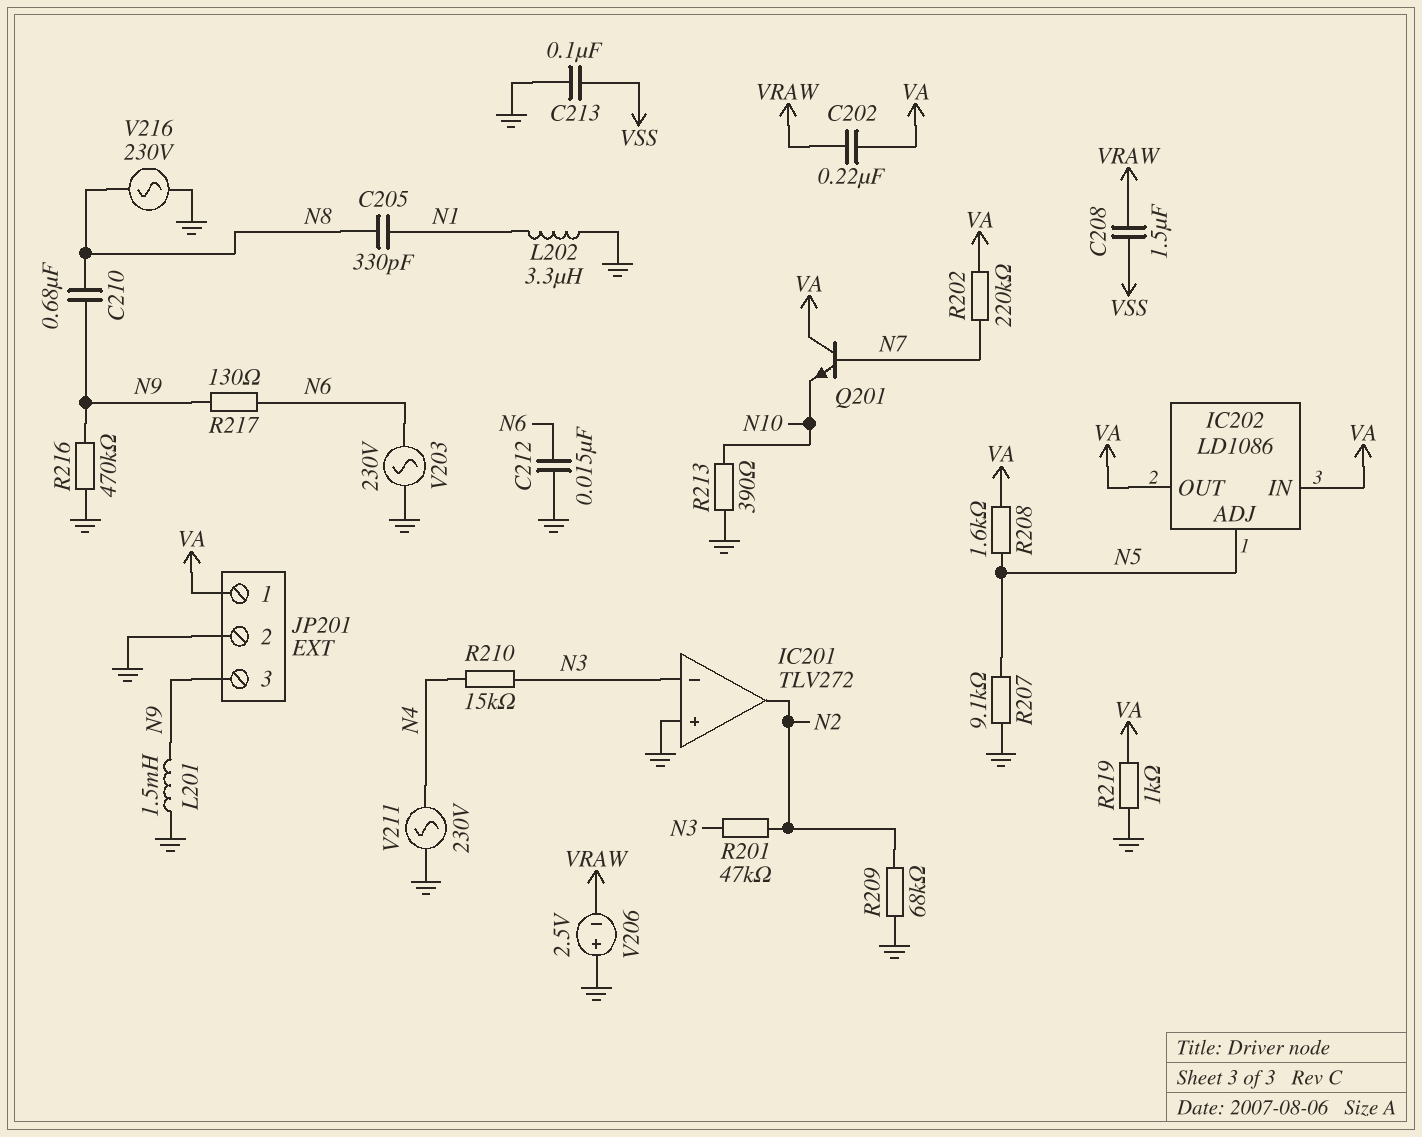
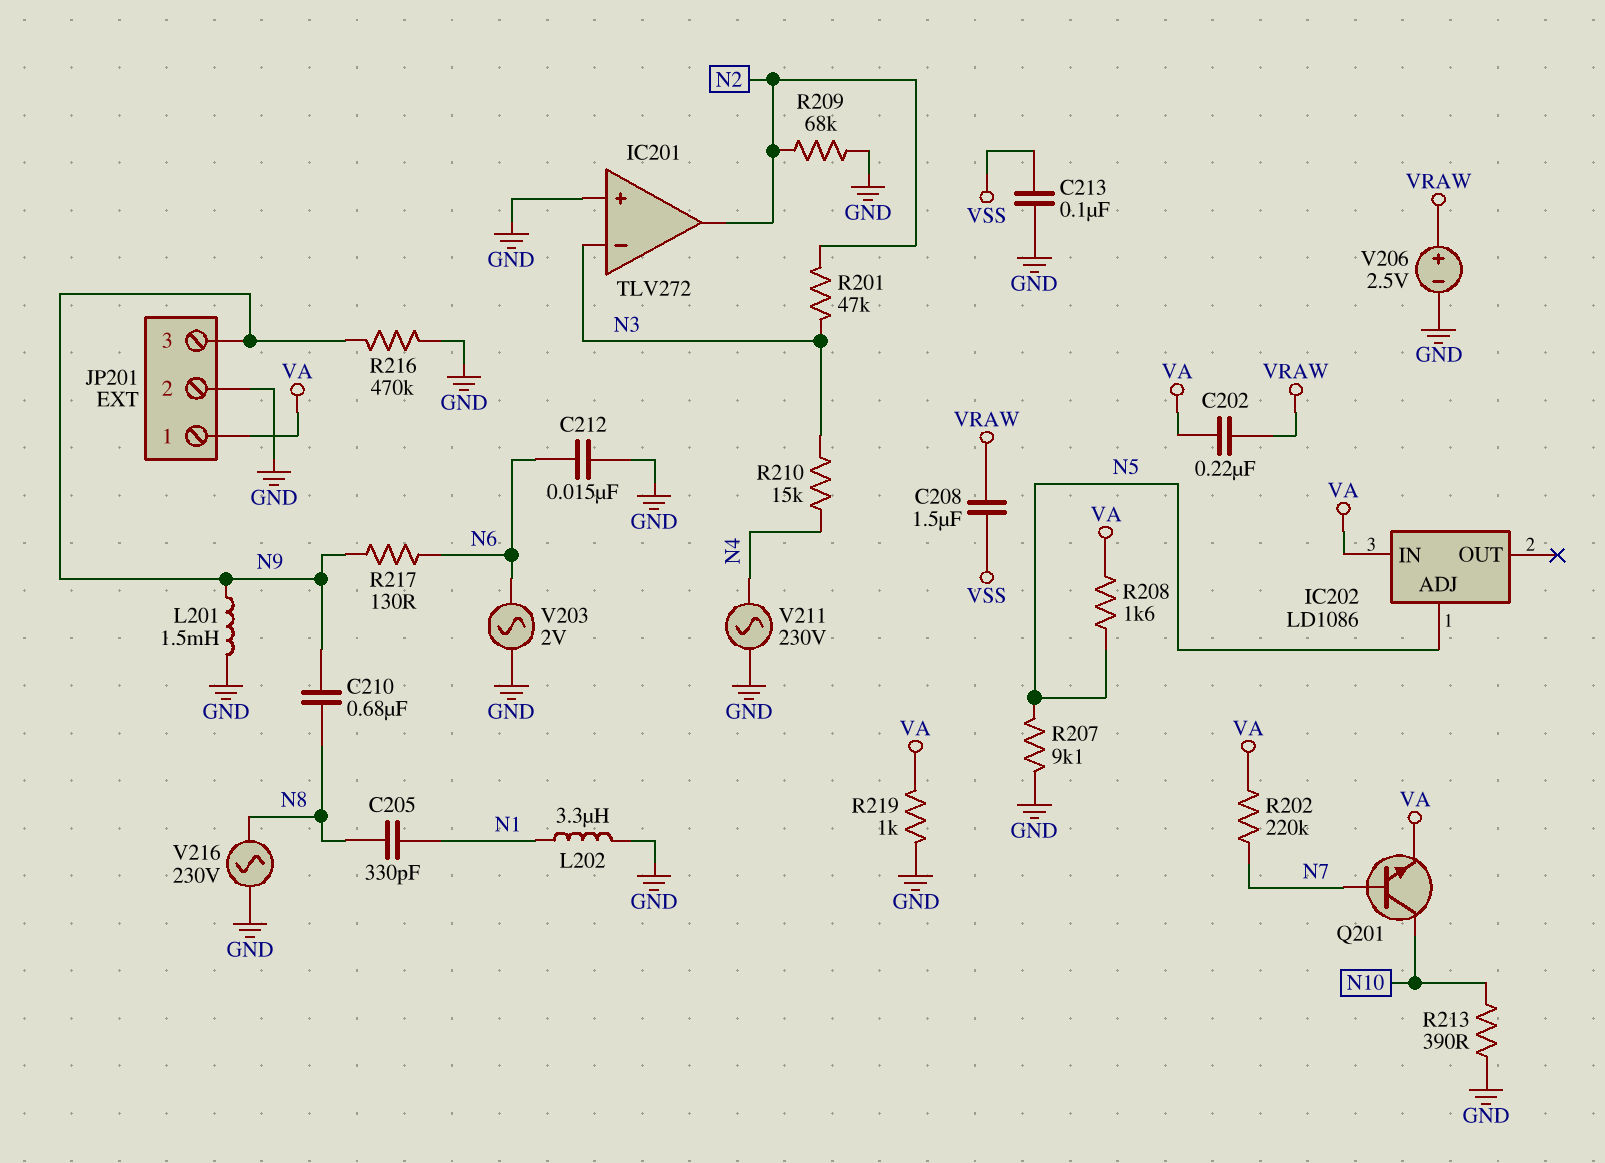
IC202 pin OUT: VA -> none
Q201: NPN (B N7, C VA, E N10) -> NPN (B N7, C N10, E VA)
V203: AC 230V (GND, N6) -> AC 2V (GND, N6)
V206: 2.5V (plus GND, minus VRAW) -> 2.5V (plus VRAW, minus GND)

